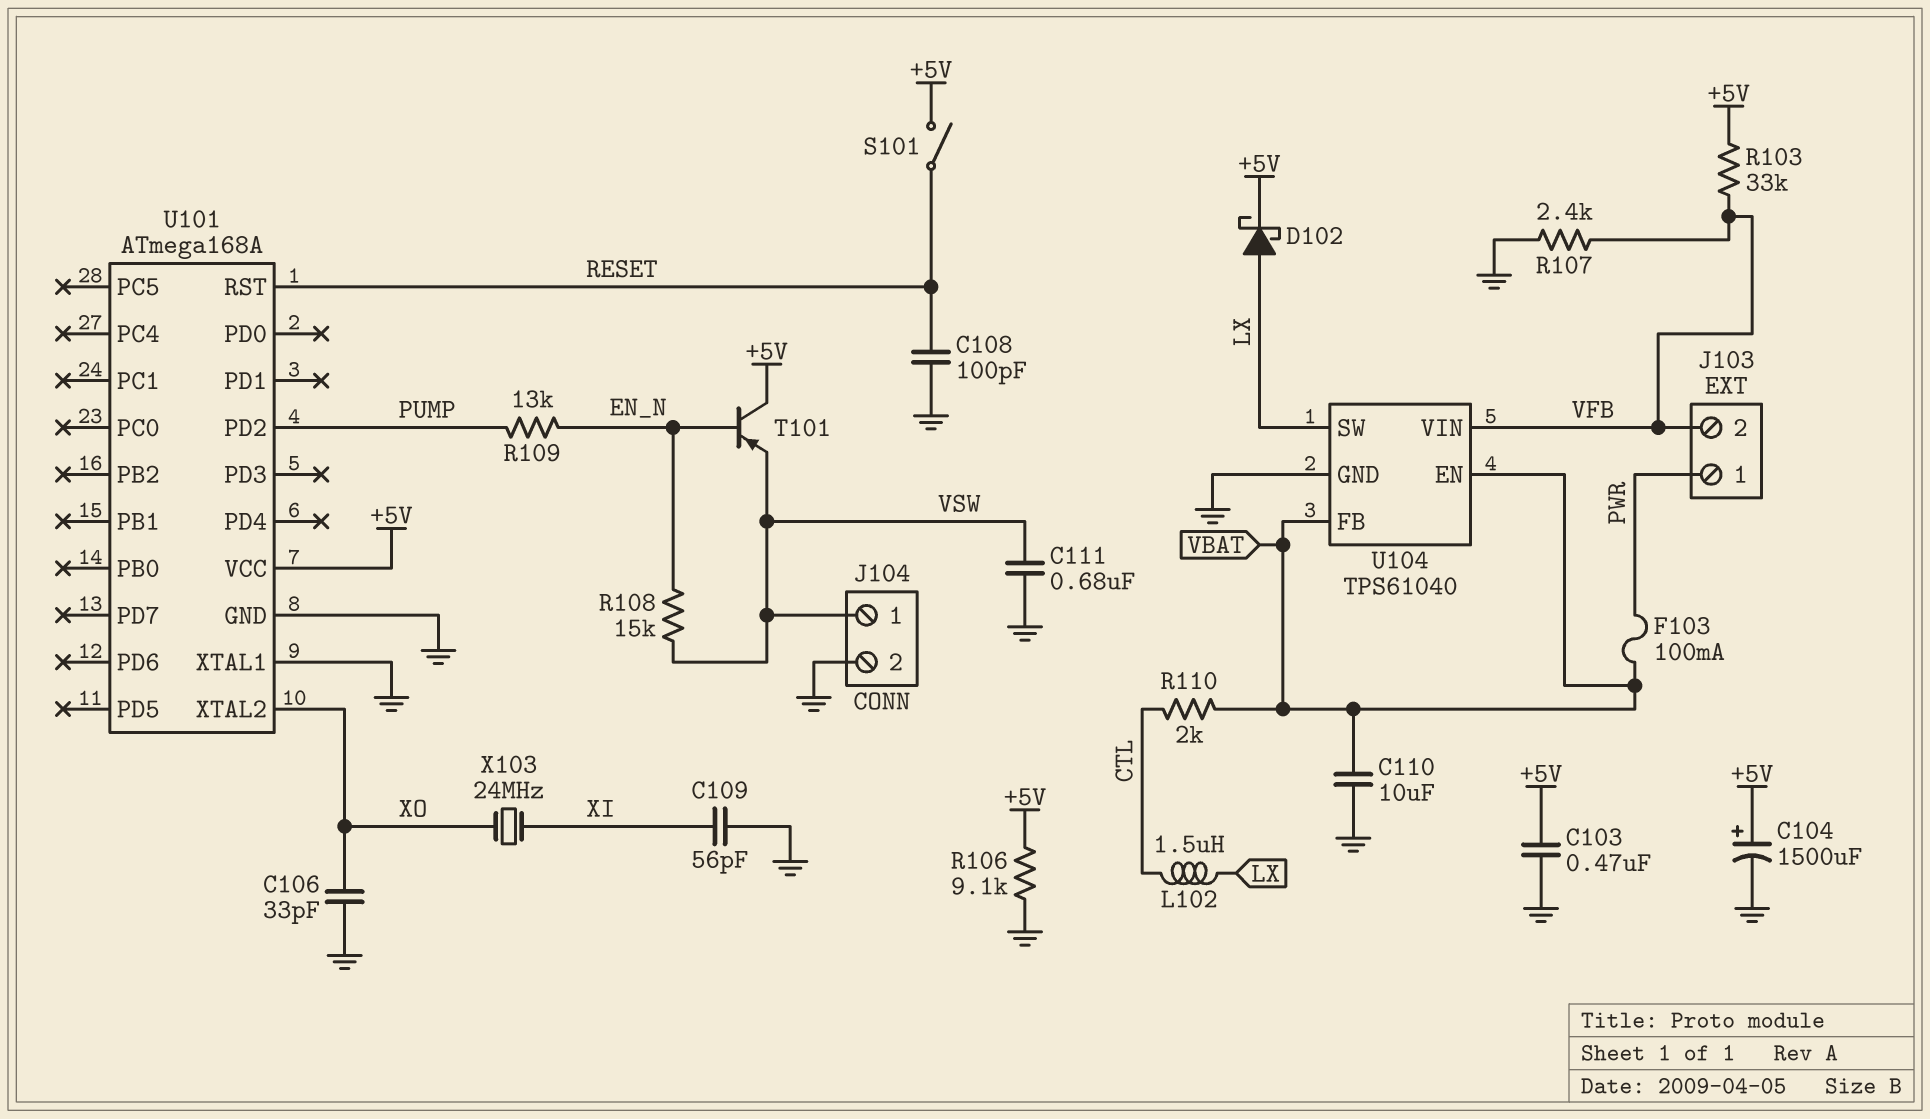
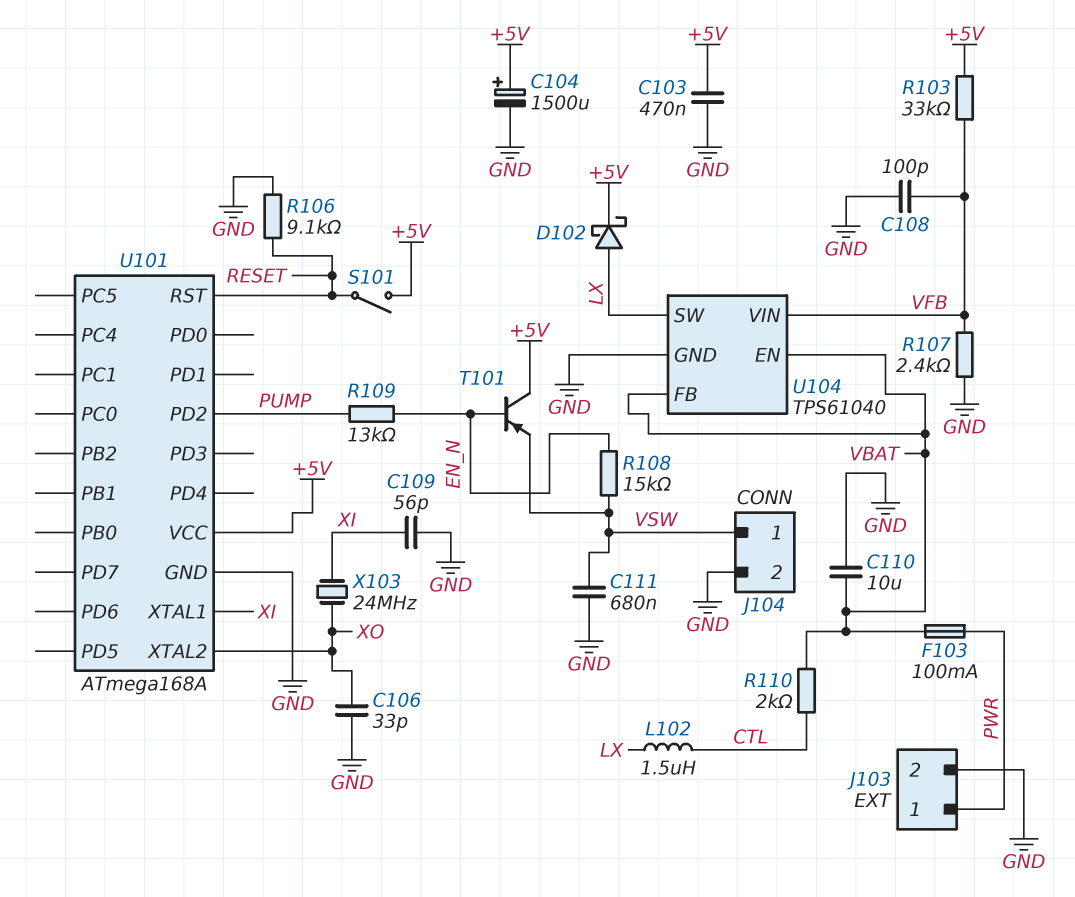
C108: 100pF (GND, RESET) -> 100pF (GND, VFB)
J103 pin 2: VFB -> GND
R106: 9.1k (+5V, GND) -> 9.1k (GND, RESET)
U101 pin XTAL1: GND -> XI

